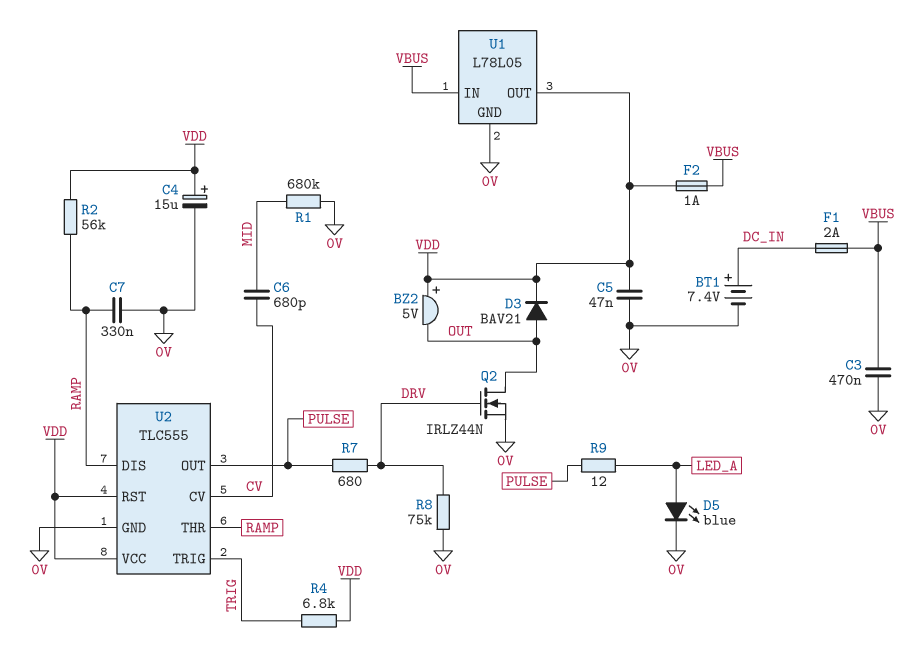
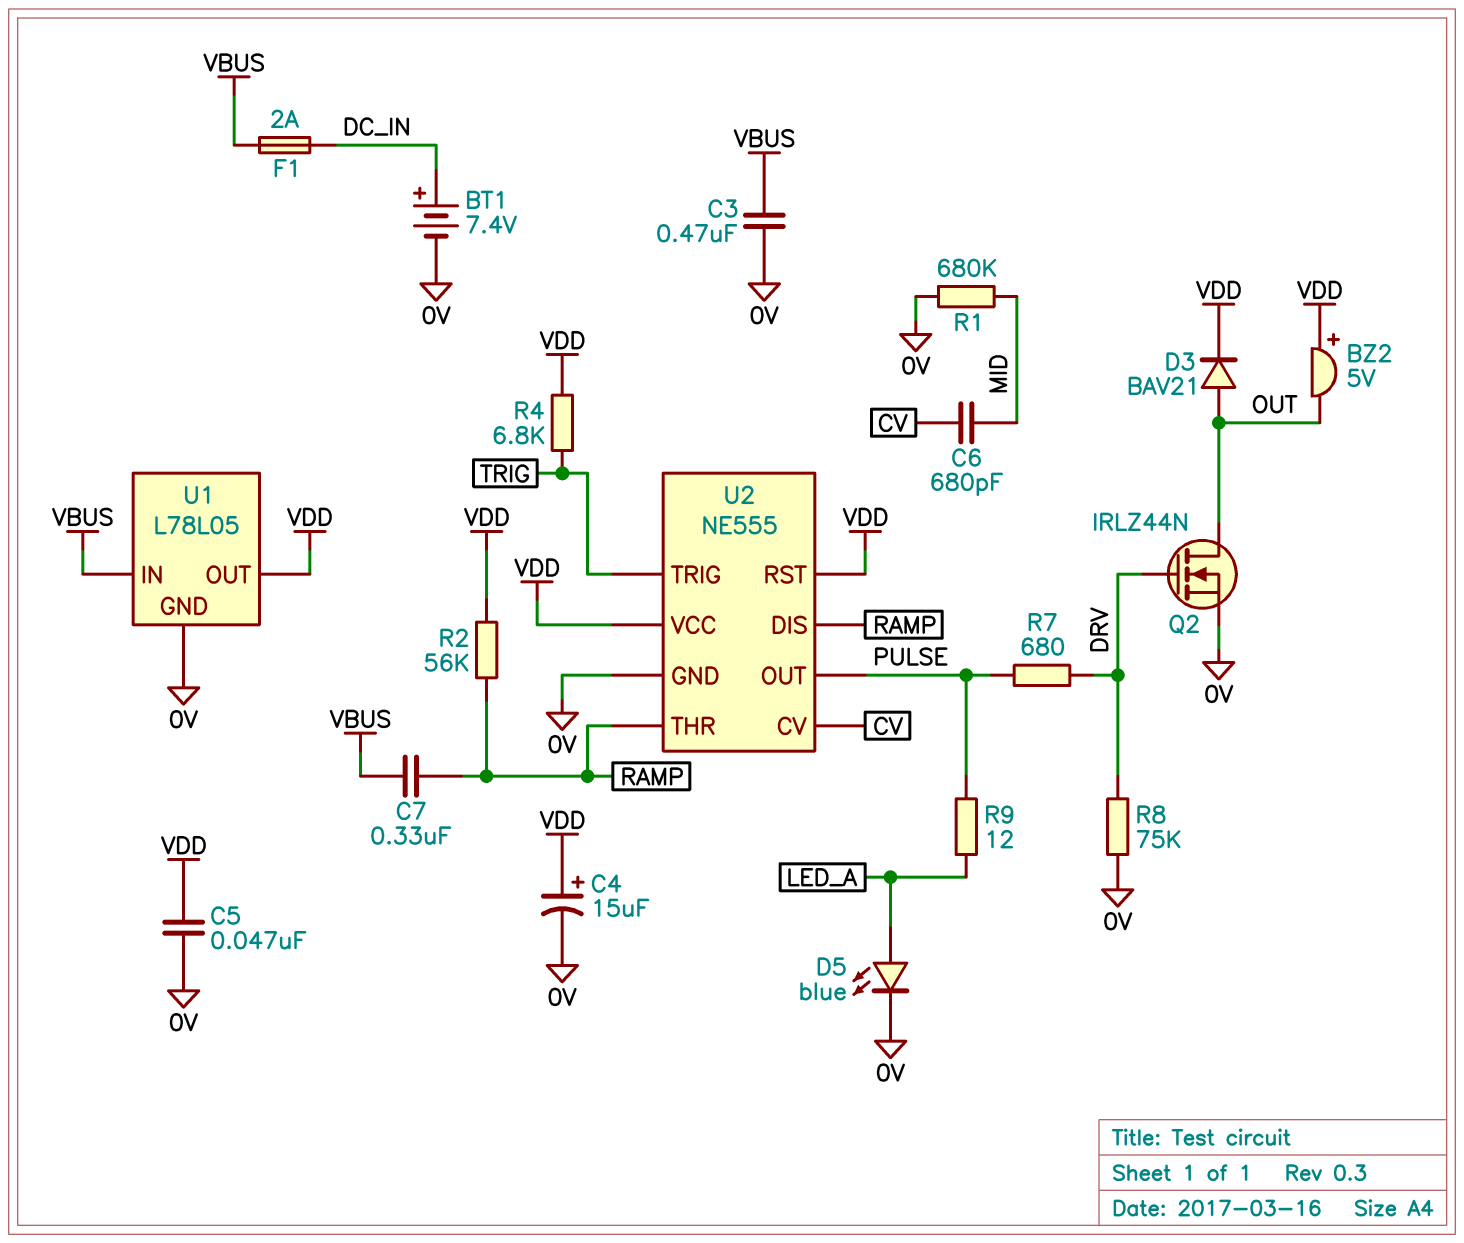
C7: 330nF (0V, RAMP) -> 330nF (RAMP, VBUS)
F2: 1A (VBUS, VDD) -> none
U2: TLC555 -> NE555

